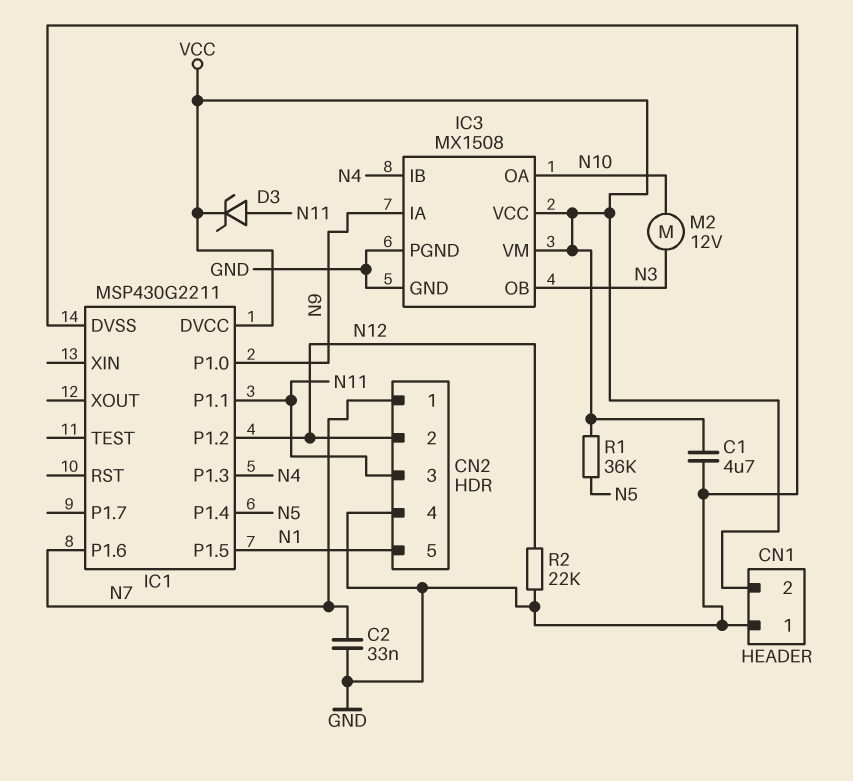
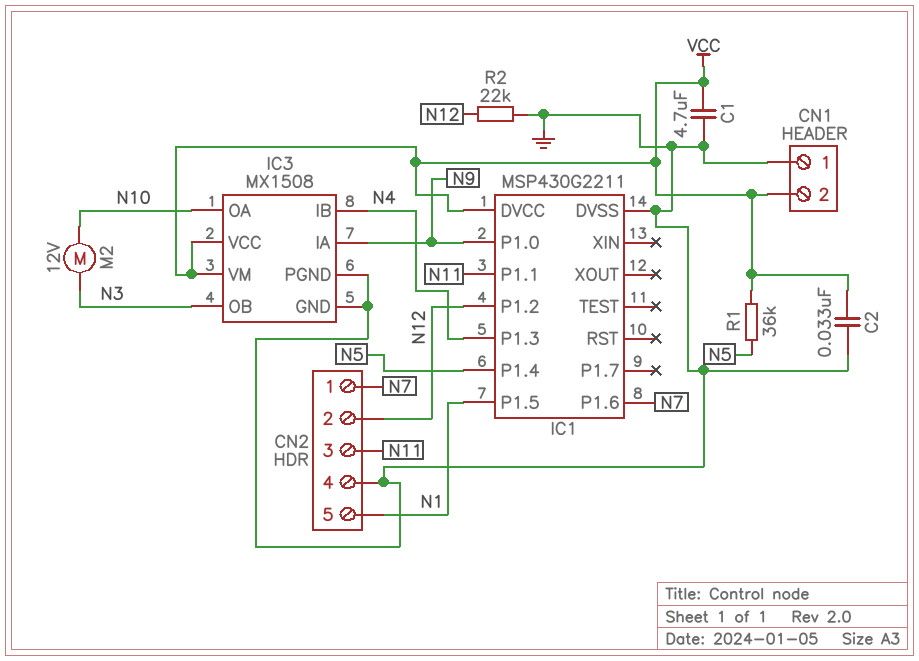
C2: 33nF (GND, N7) -> 33nF (GND, VCC)
D3: zener (A N11, K VCC) -> none

